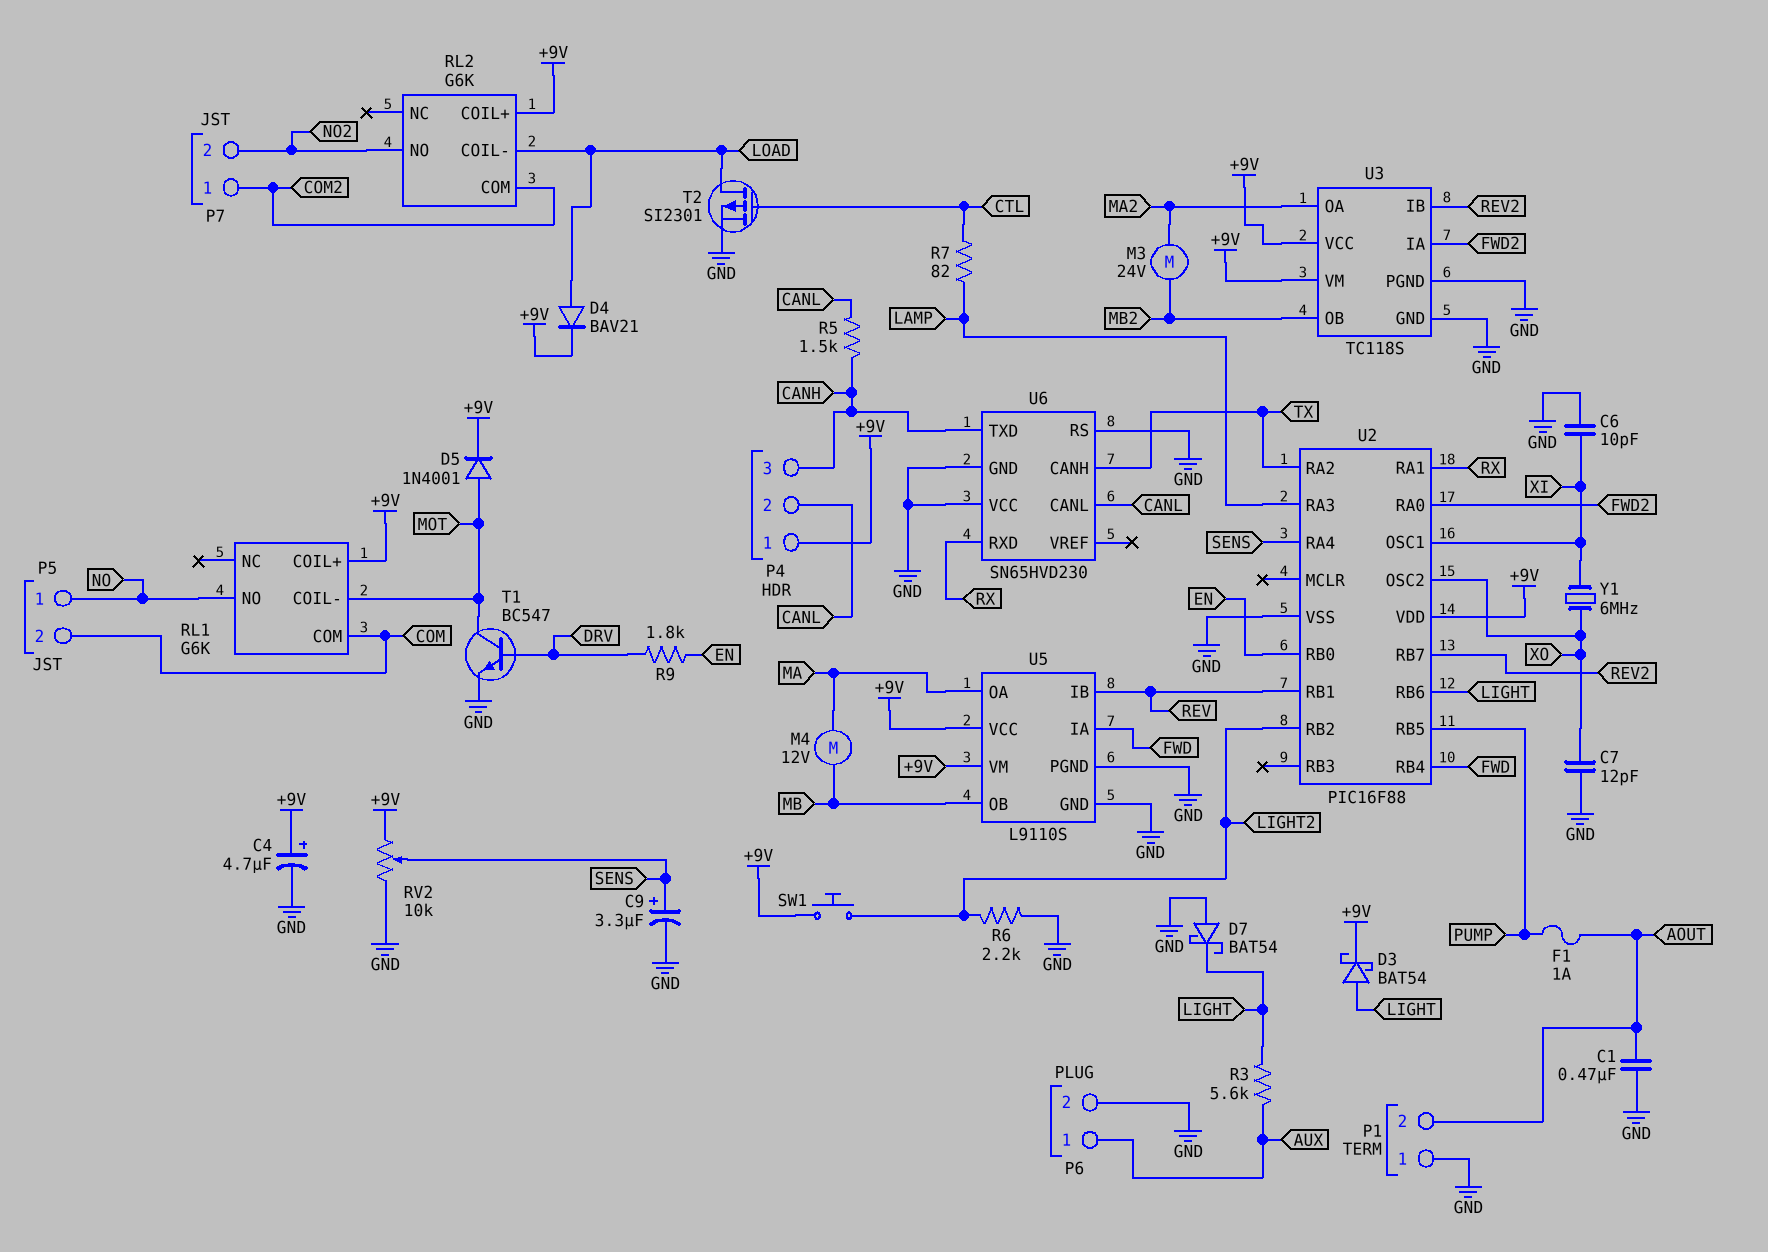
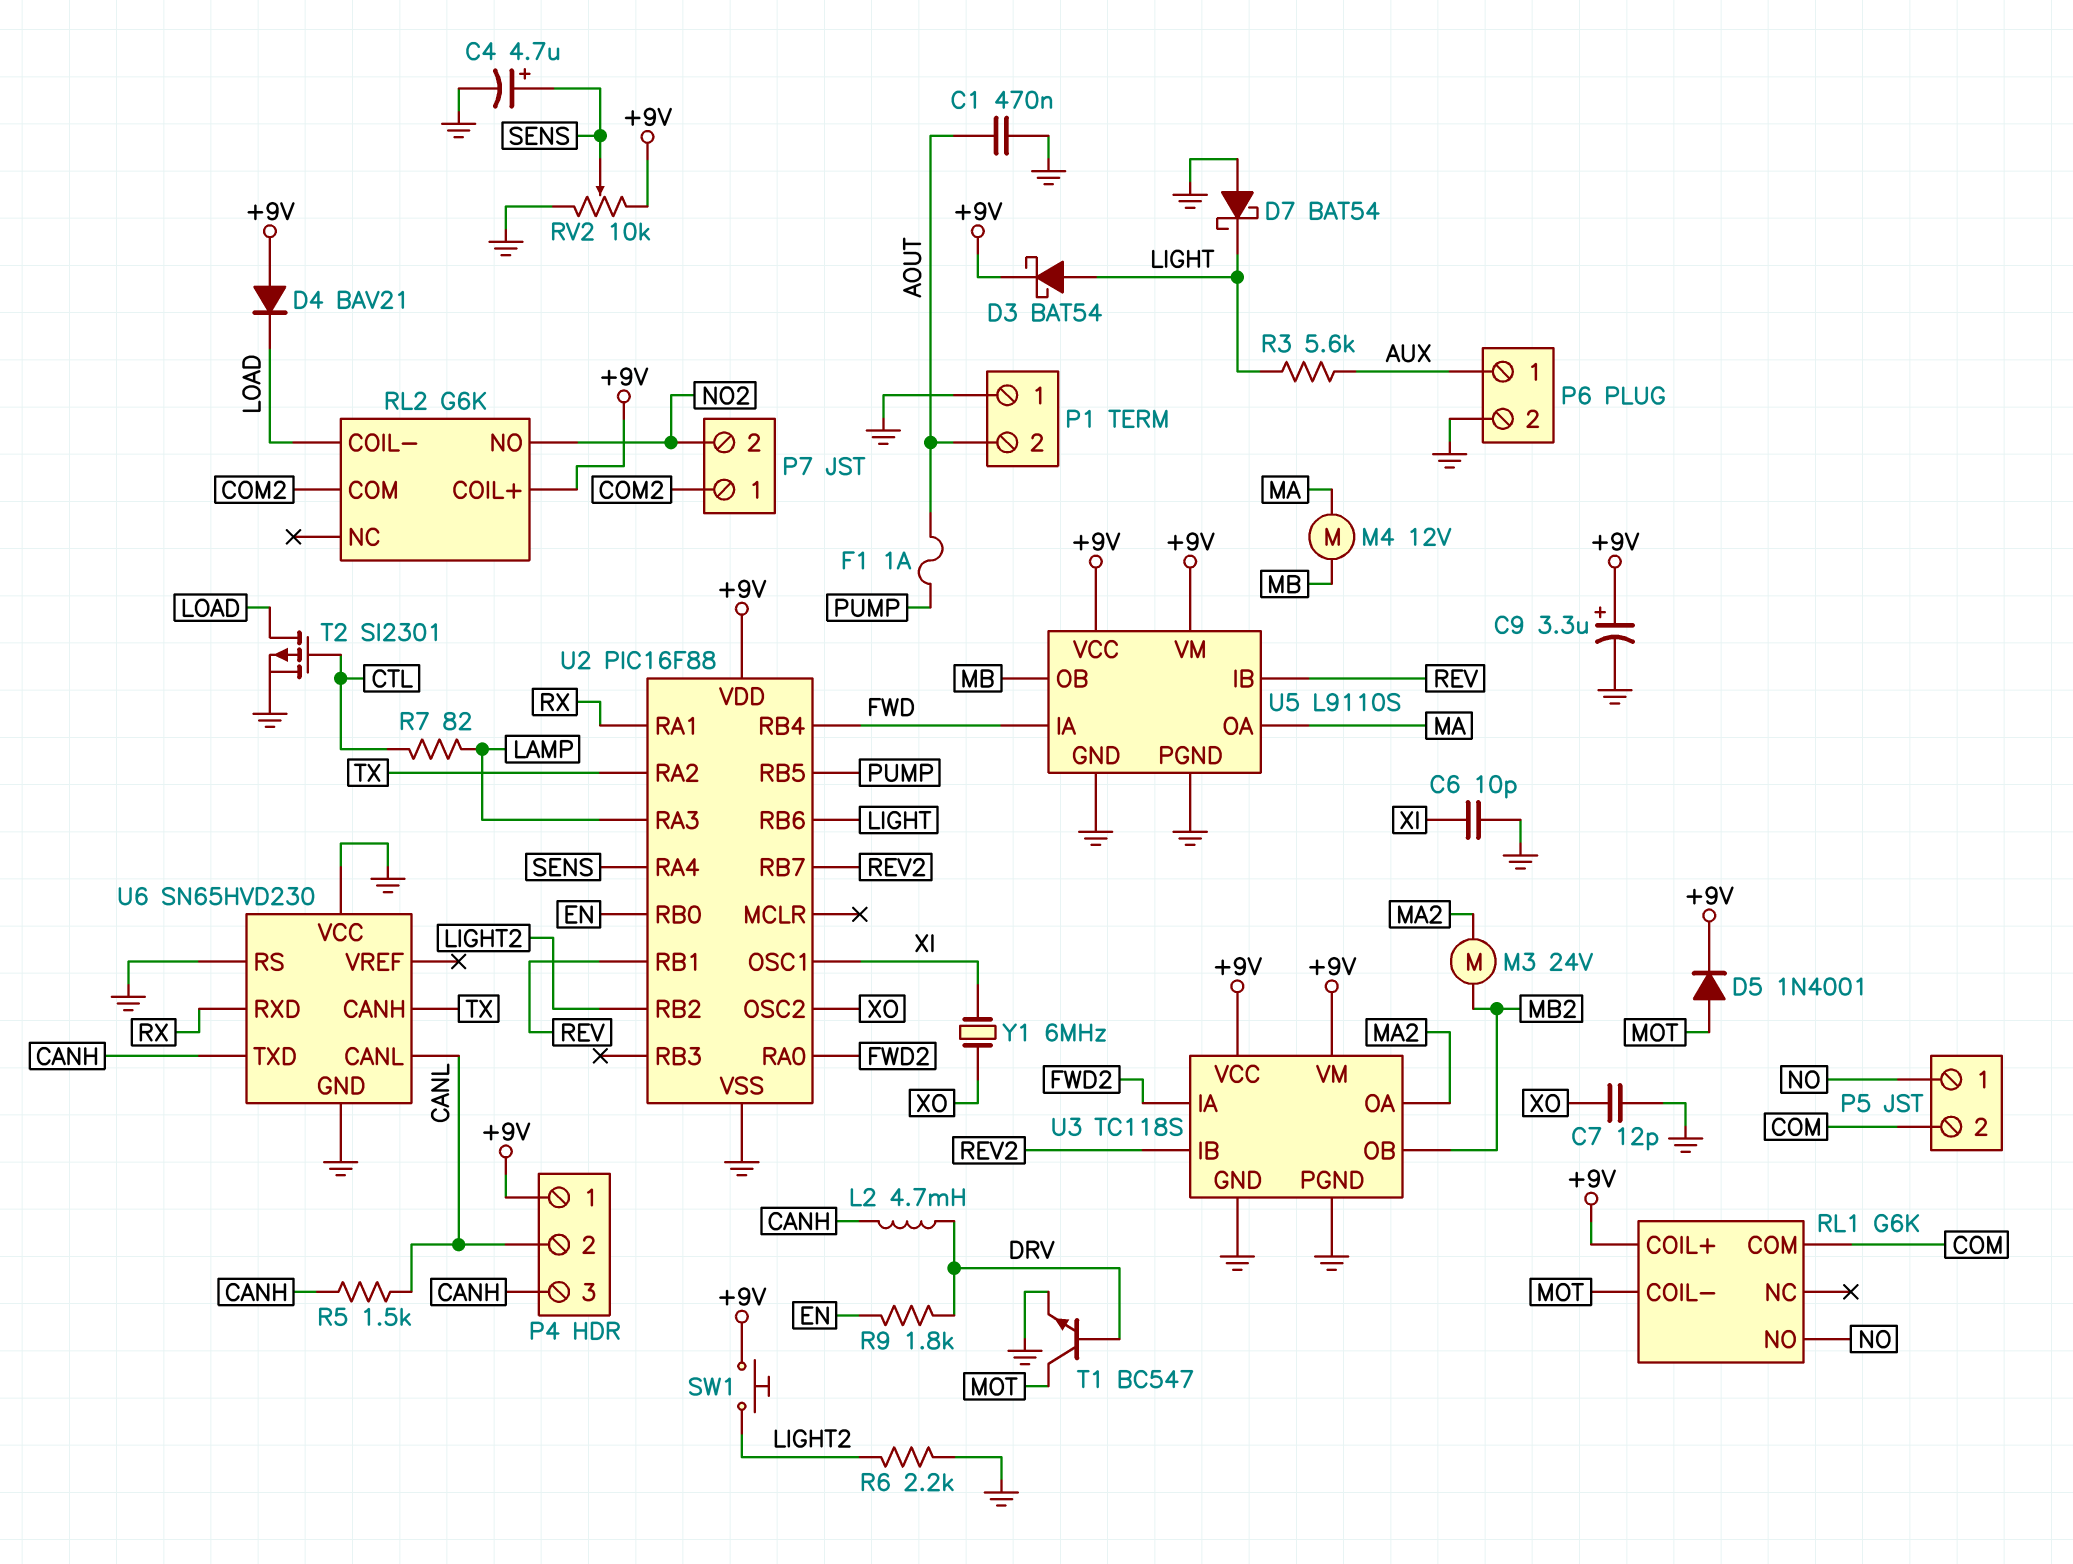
C4: 4.7uF (plus +9V, minus GND) -> 4.7uF (plus SENS, minus GND)
C9: 3.3uF (plus SENS, minus GND) -> 3.3uF (plus +9V, minus GND)
D4: diode BAV21 (A LOAD, K +9V) -> diode BAV21 (A +9V, K LOAD)
L2: none -> 4.7mH (CANH, DRV)

